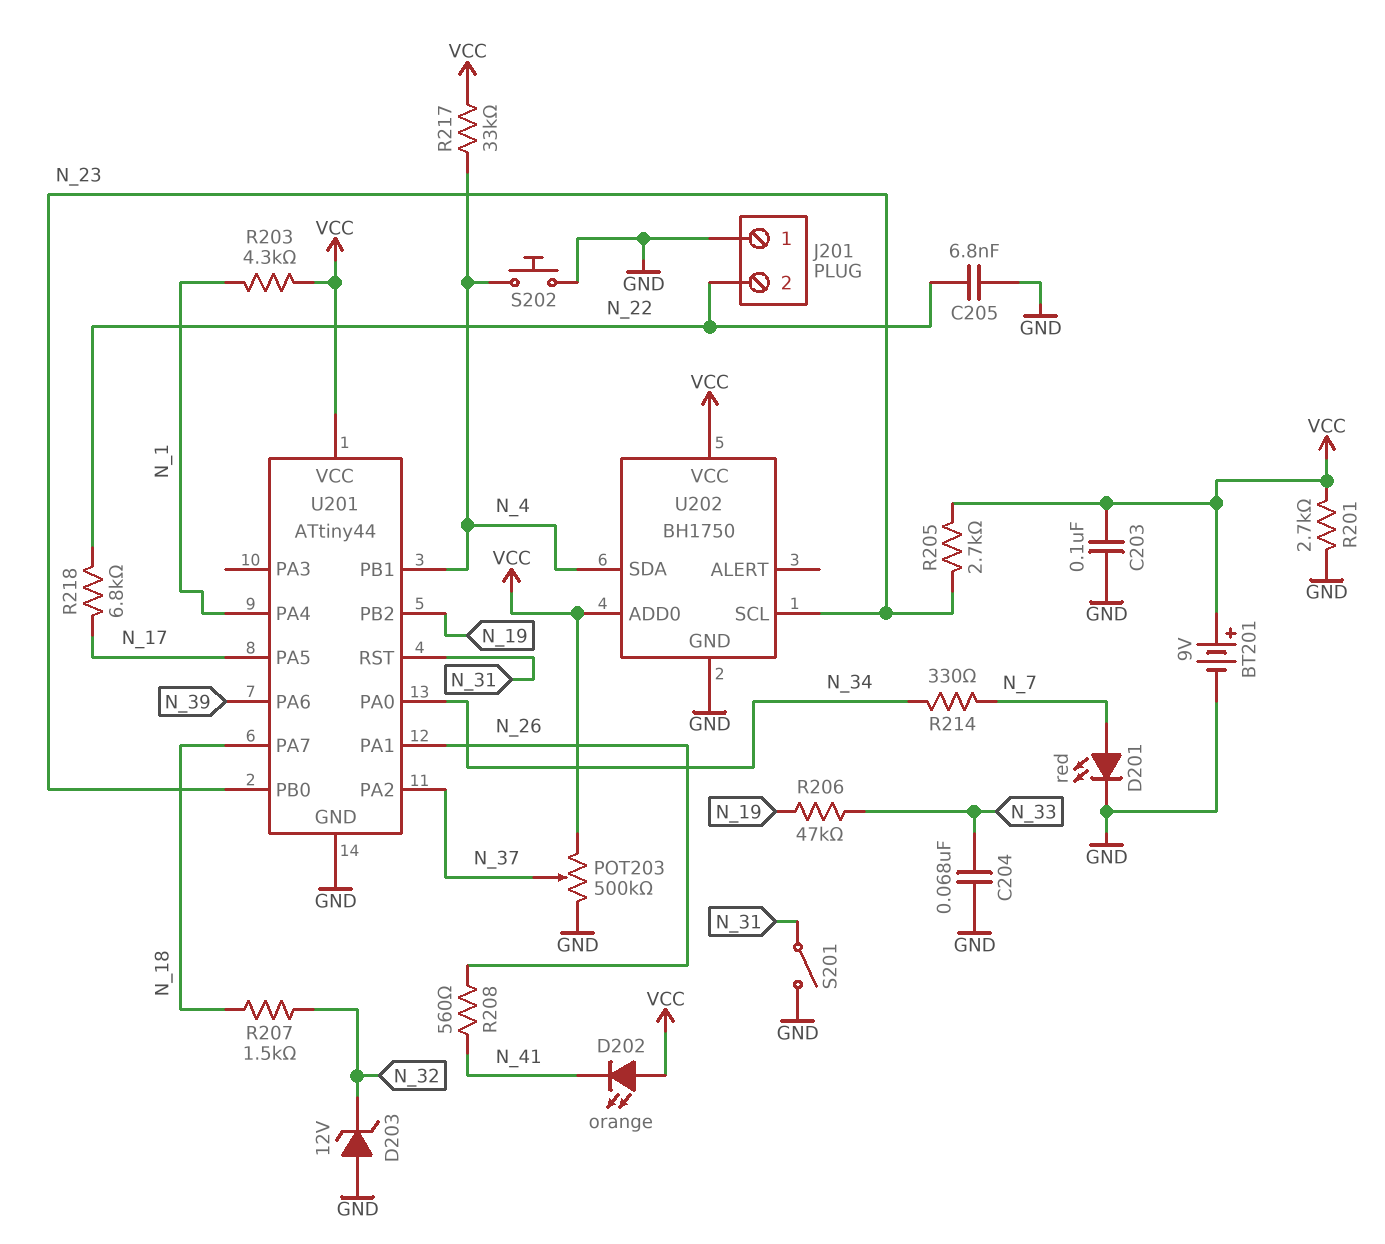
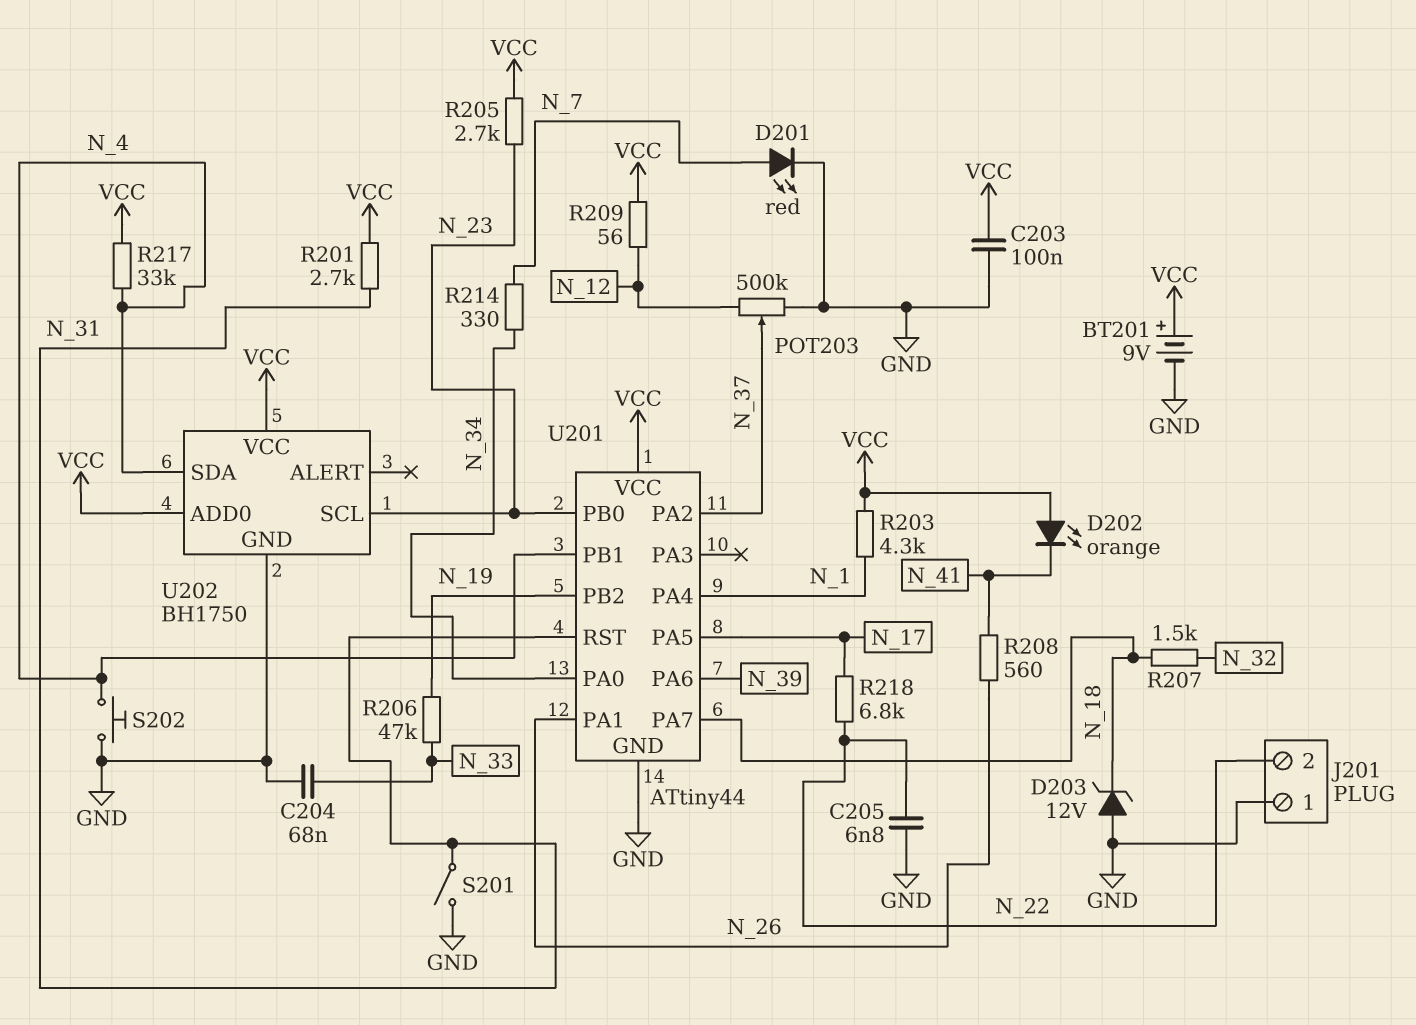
D203: zener 12V (A GND, K N_32) -> zener 12V (A GND, K N_18)
POT203: 500k (GND, VCC, wiper N_37) -> 500k (GND, N_12, wiper N_37)
R201: 2.7k (GND, VCC) -> 2.7k (N_31, VCC)
R209: none -> 56 (N_12, VCC)

